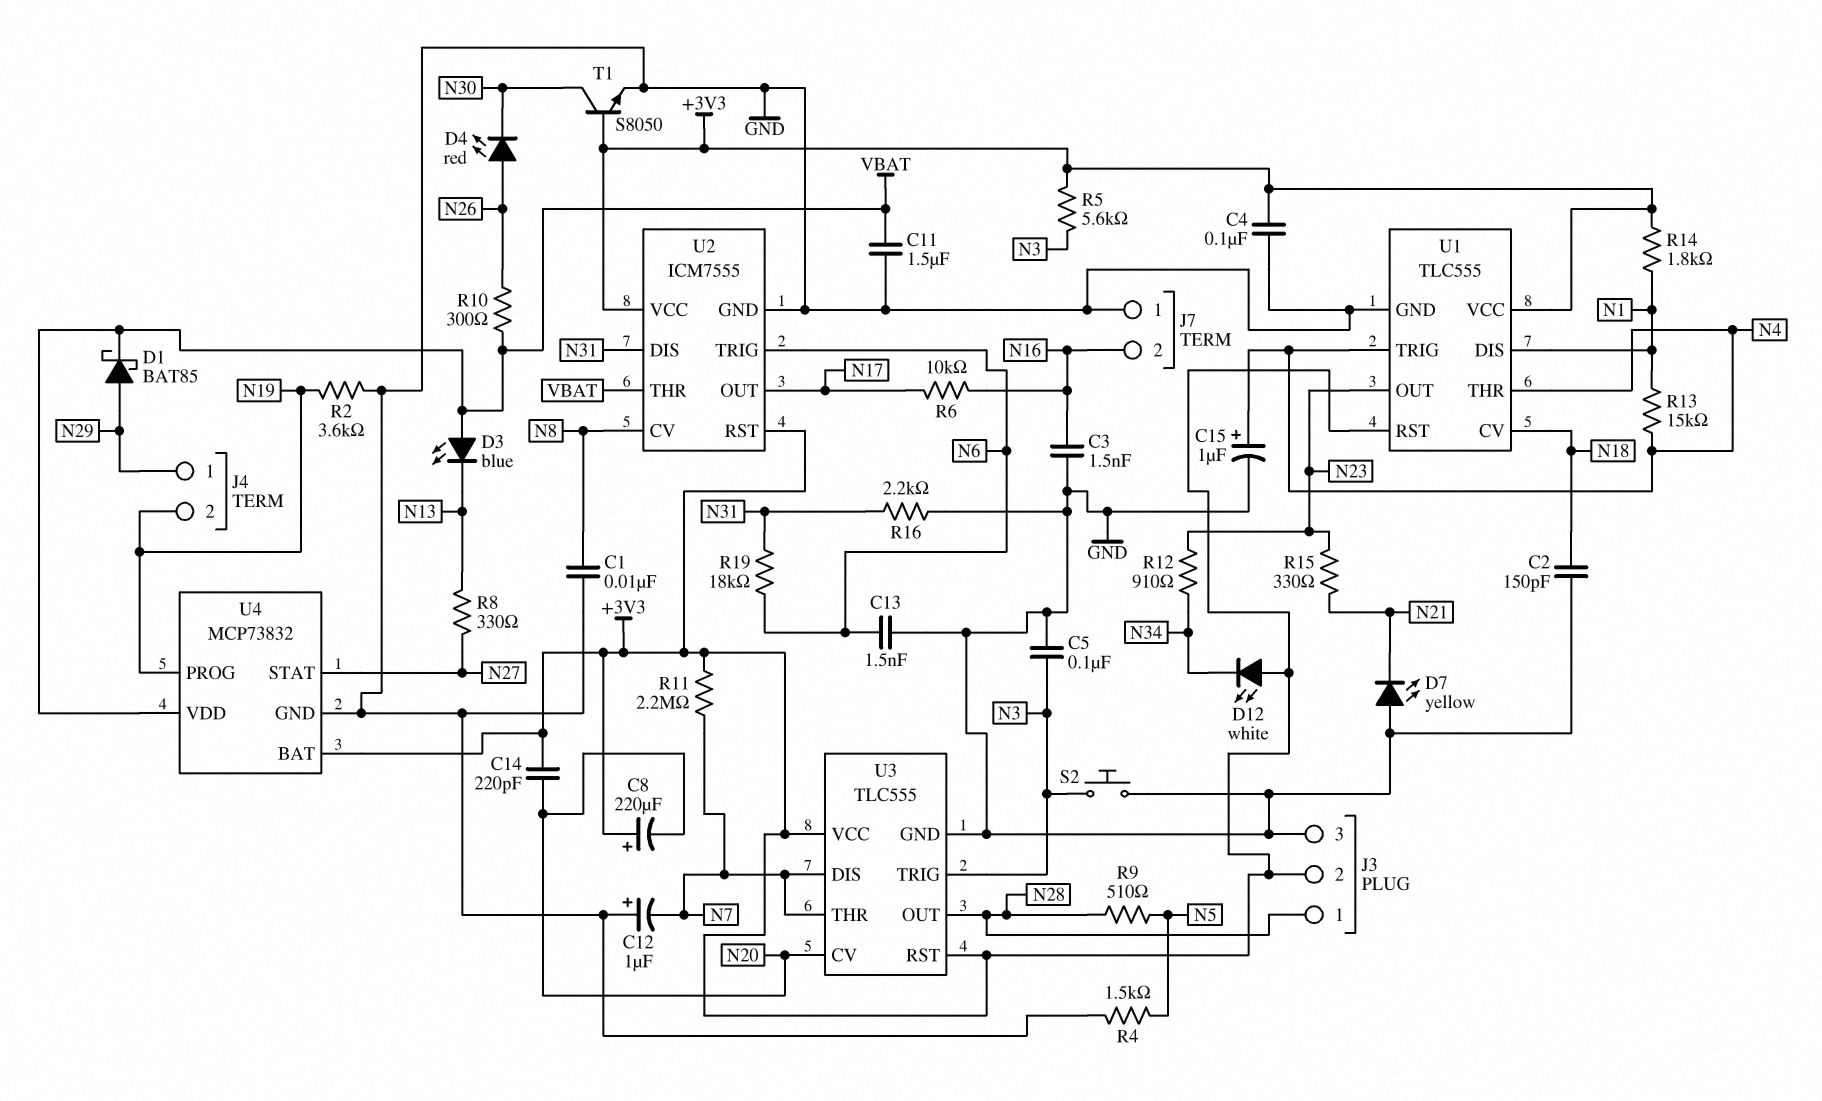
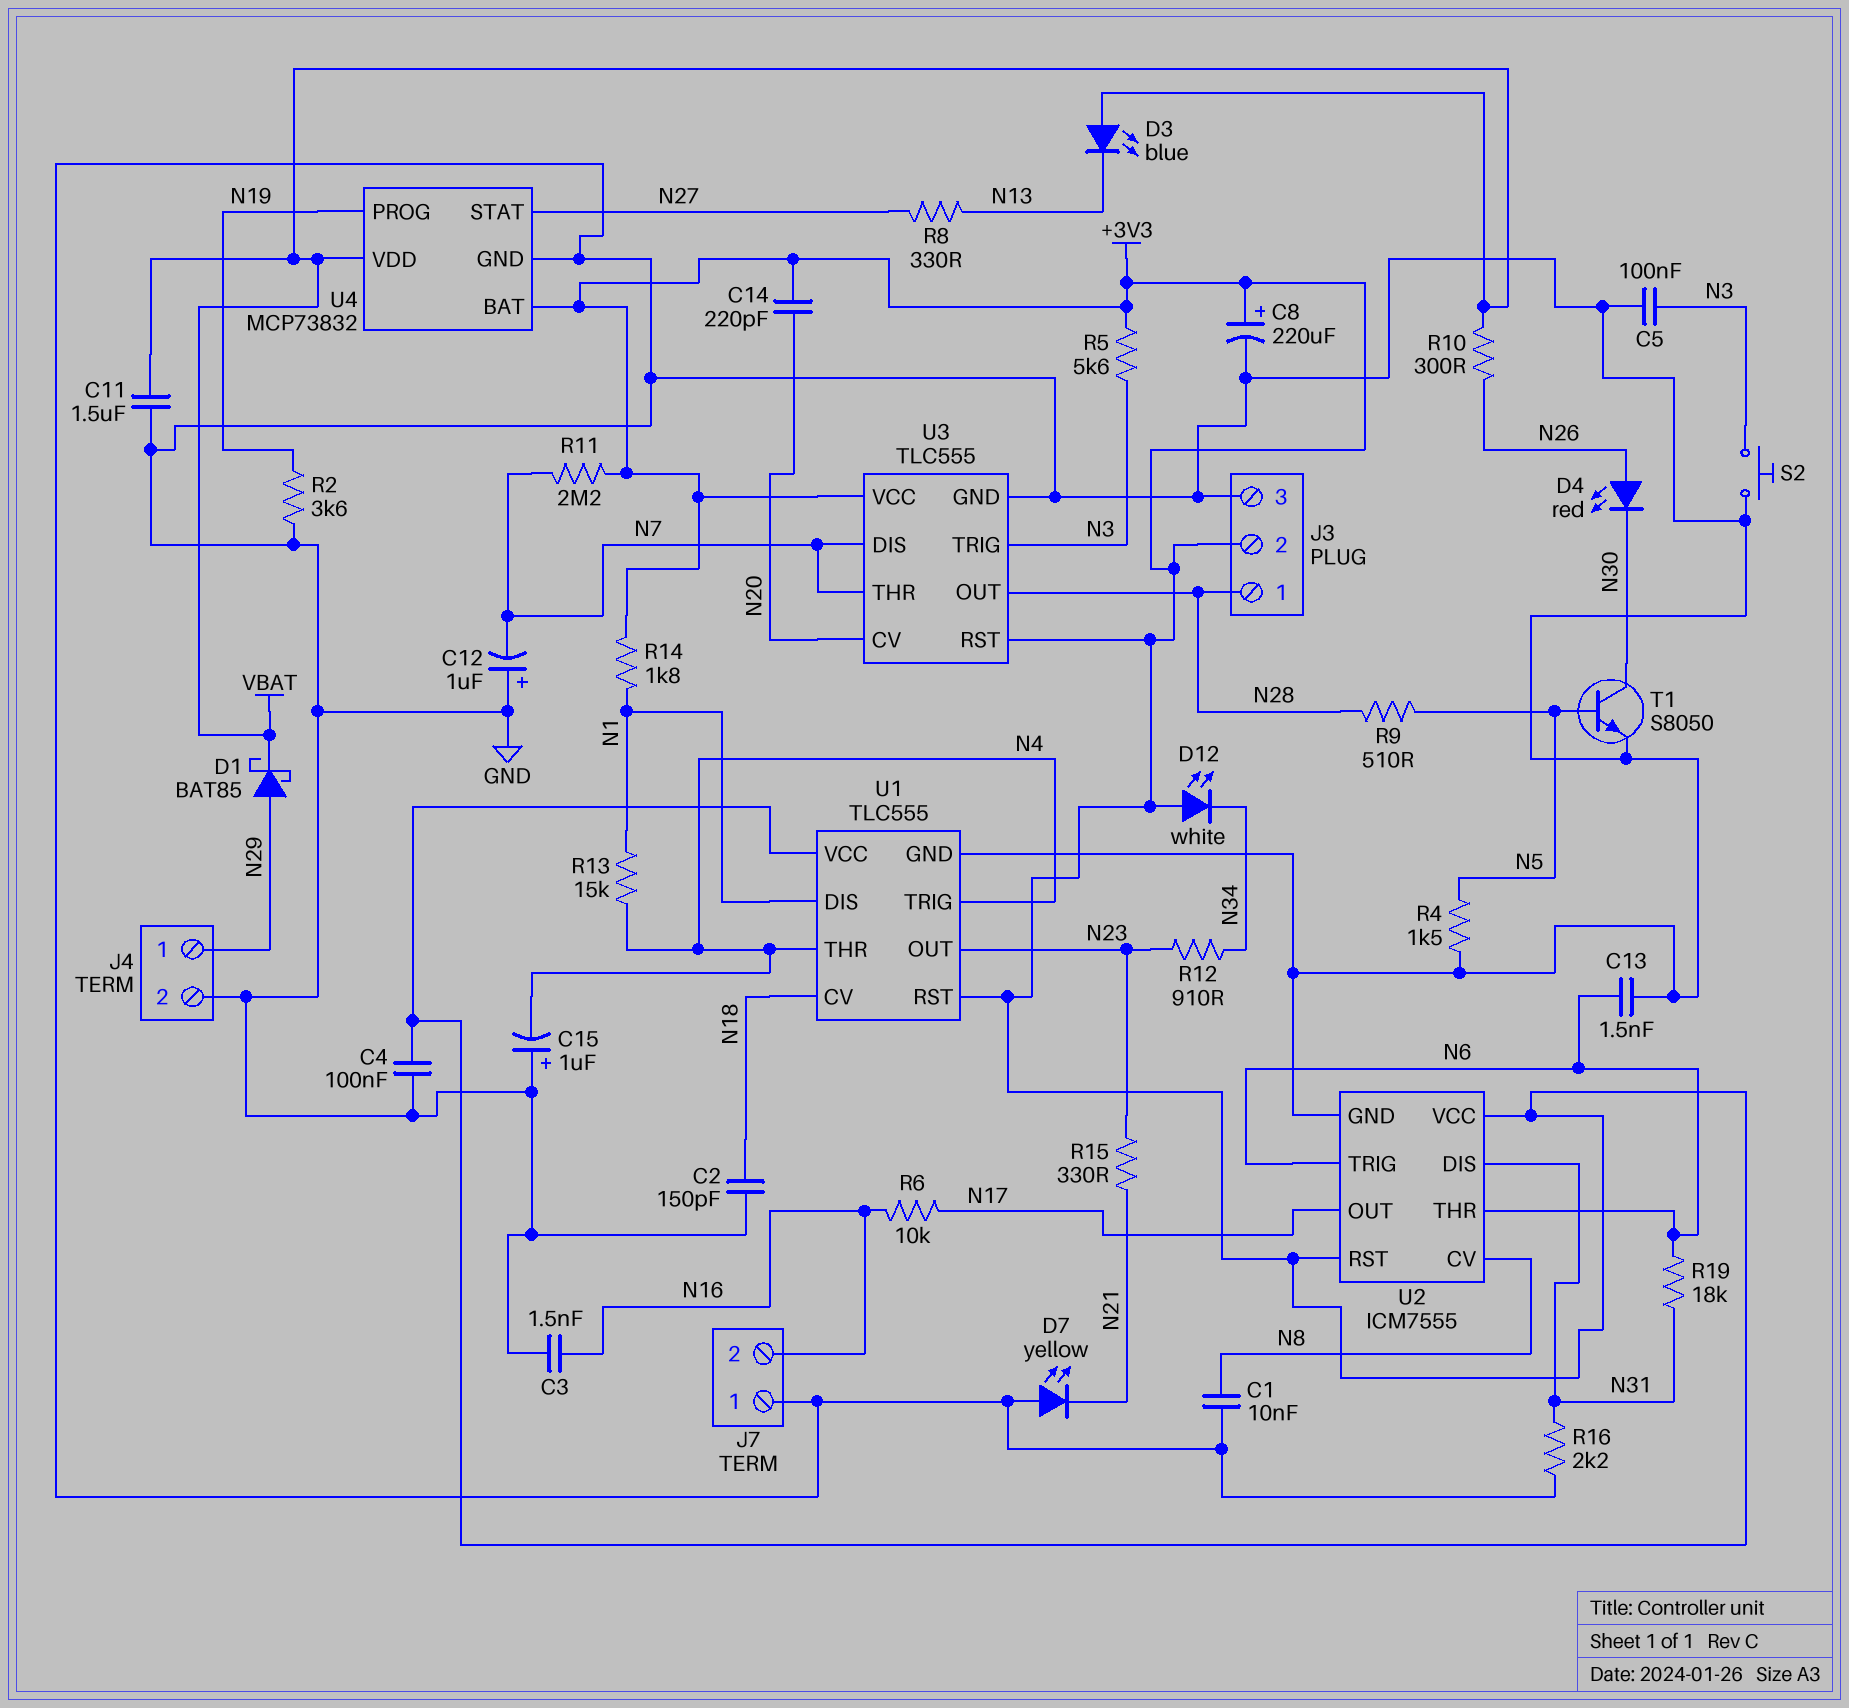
C8: 220uF (plus +3V3, minus N20) -> 220uF (plus +3V3, minus GND)
C15: 1uF (plus N4, minus GND) -> 1uF (plus GND, minus N4)
J4 pin 2: N19 -> GND
T1: NPN S8050 (B +3V3, C N30, E GND) -> NPN S8050 (B N5, C N30, E GND)
U2 pin THR: VBAT -> N6

